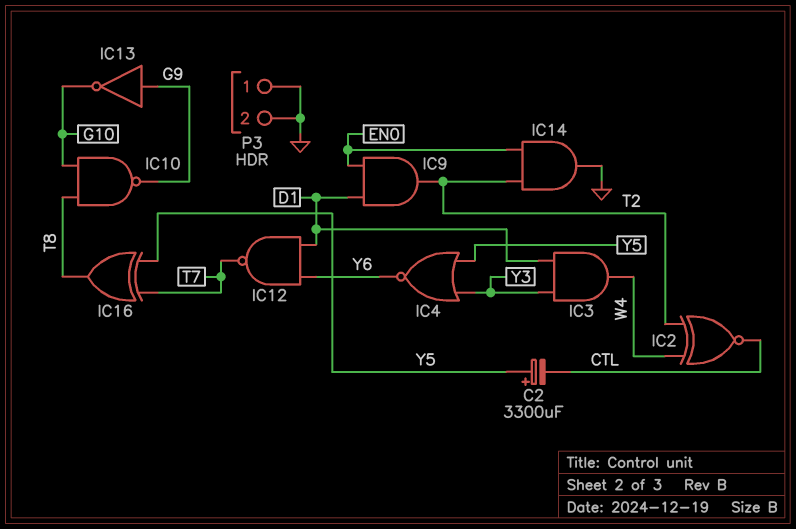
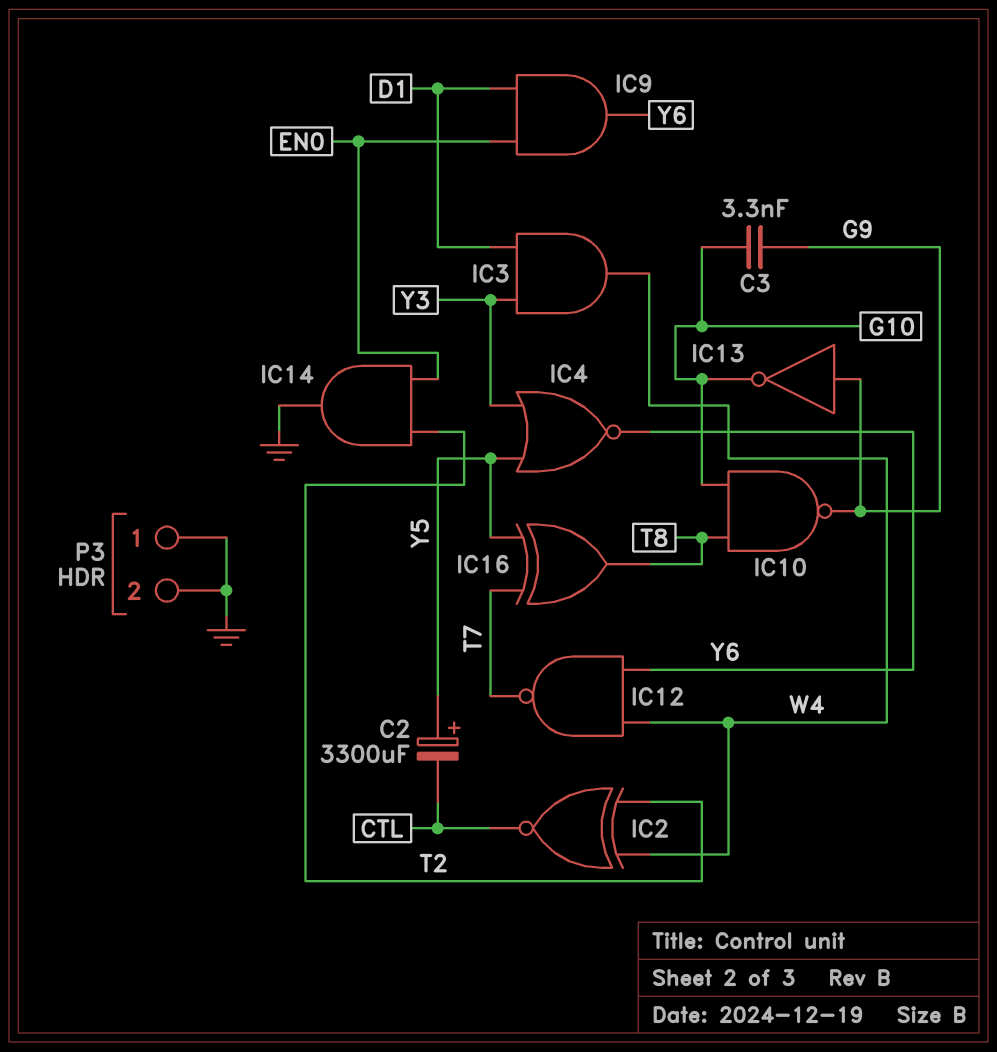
C3: none -> 3.3nF (G9, G10)
IC9: AND (in D1, in EN0, out T2) -> AND (in D1, in EN0, out Y6)
IC12: NAND (in D1, in Y6, out T7) -> NAND (in W4, in Y6, out T7)

